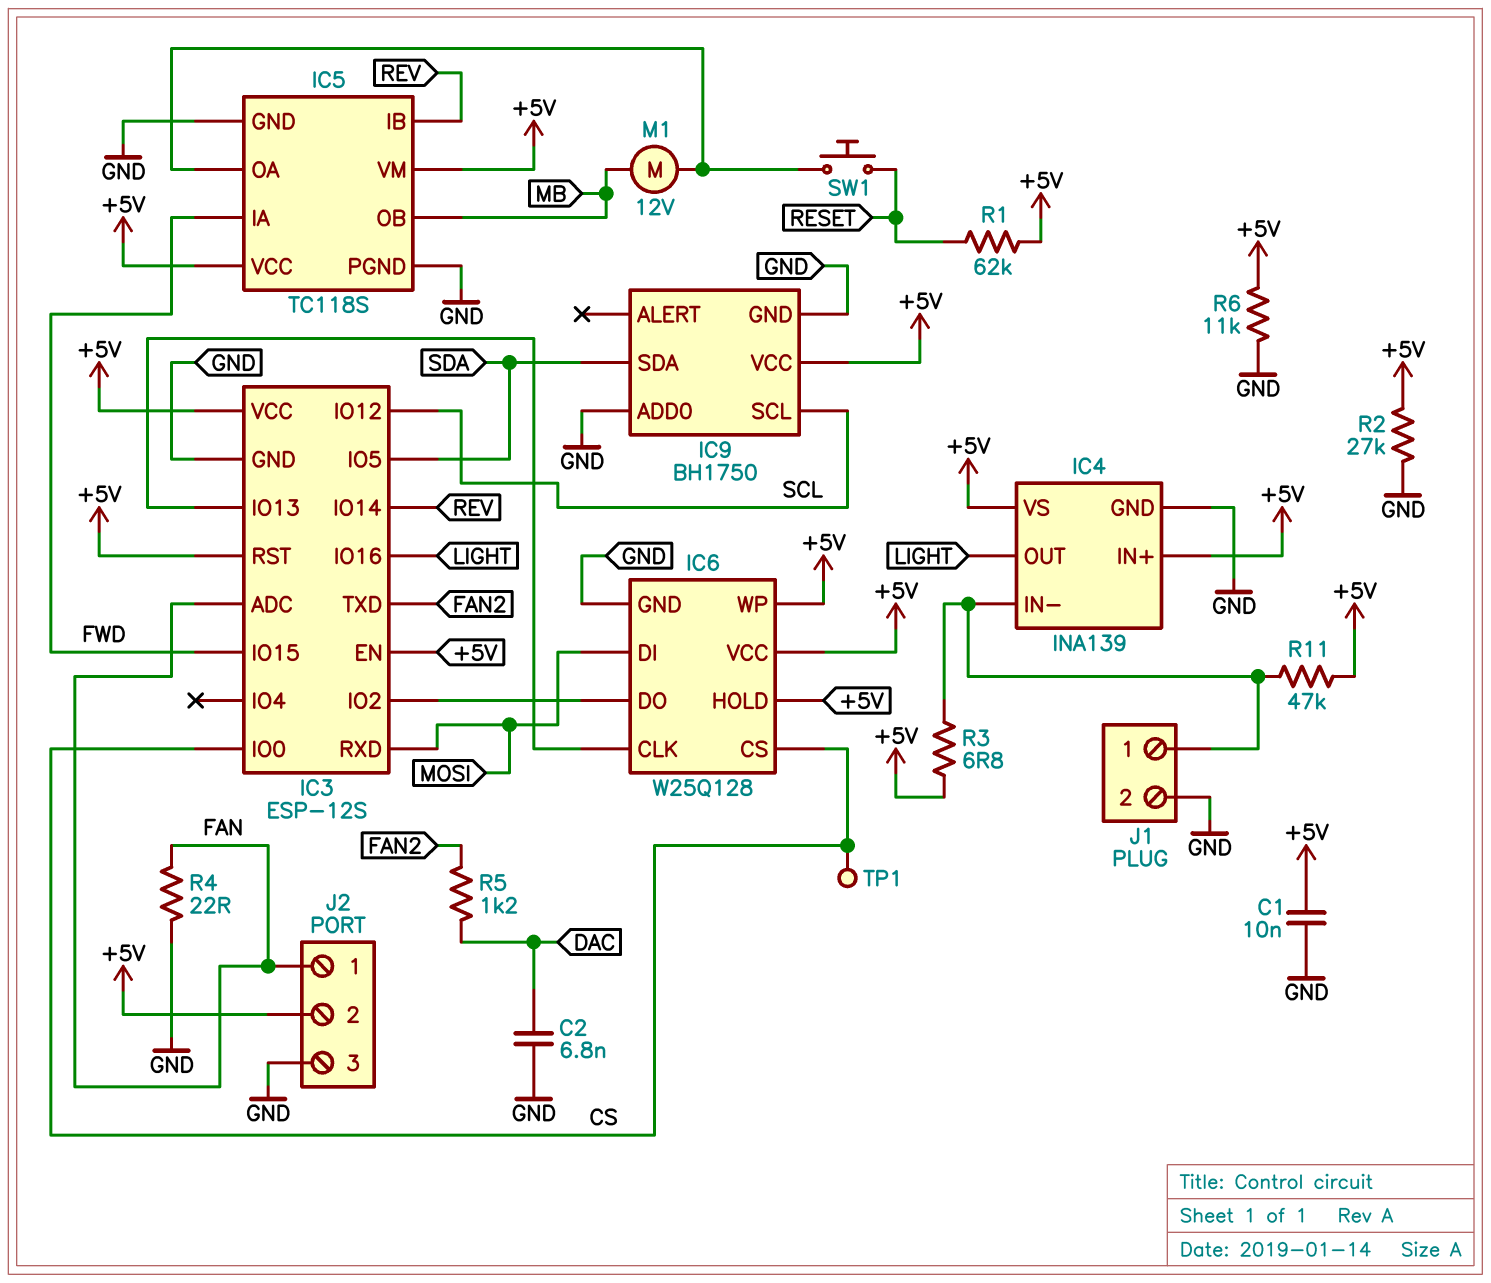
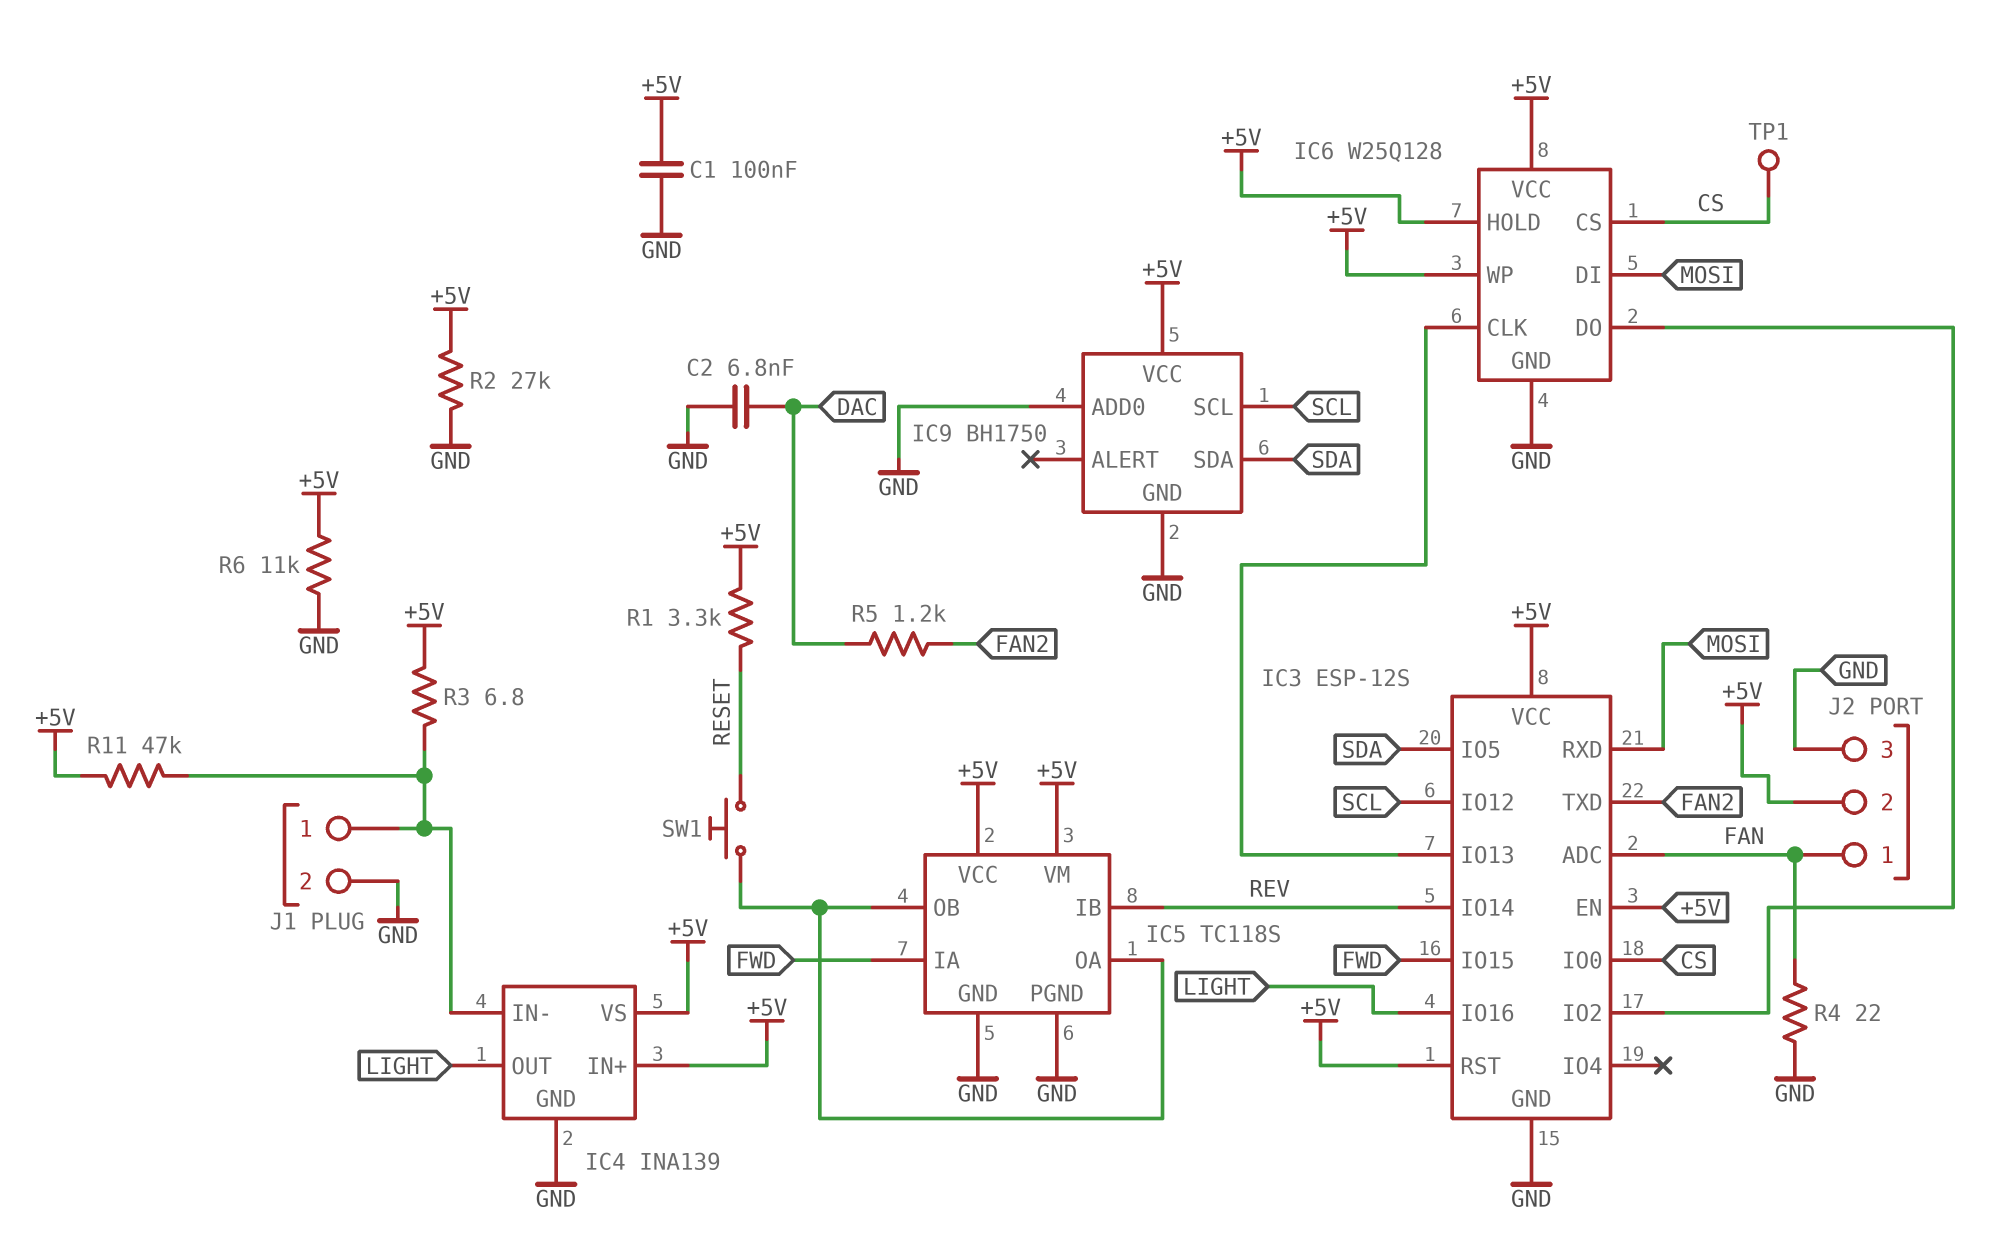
C1: 10nF (+5V, GND) -> 100nF (+5V, GND)
IC5 pin OB: MB -> IC5/OA
M1: motor 12V (IC5/OA, MB) -> none
R1: 62k (+5V, RESET) -> 3.3k (+5V, RESET)

